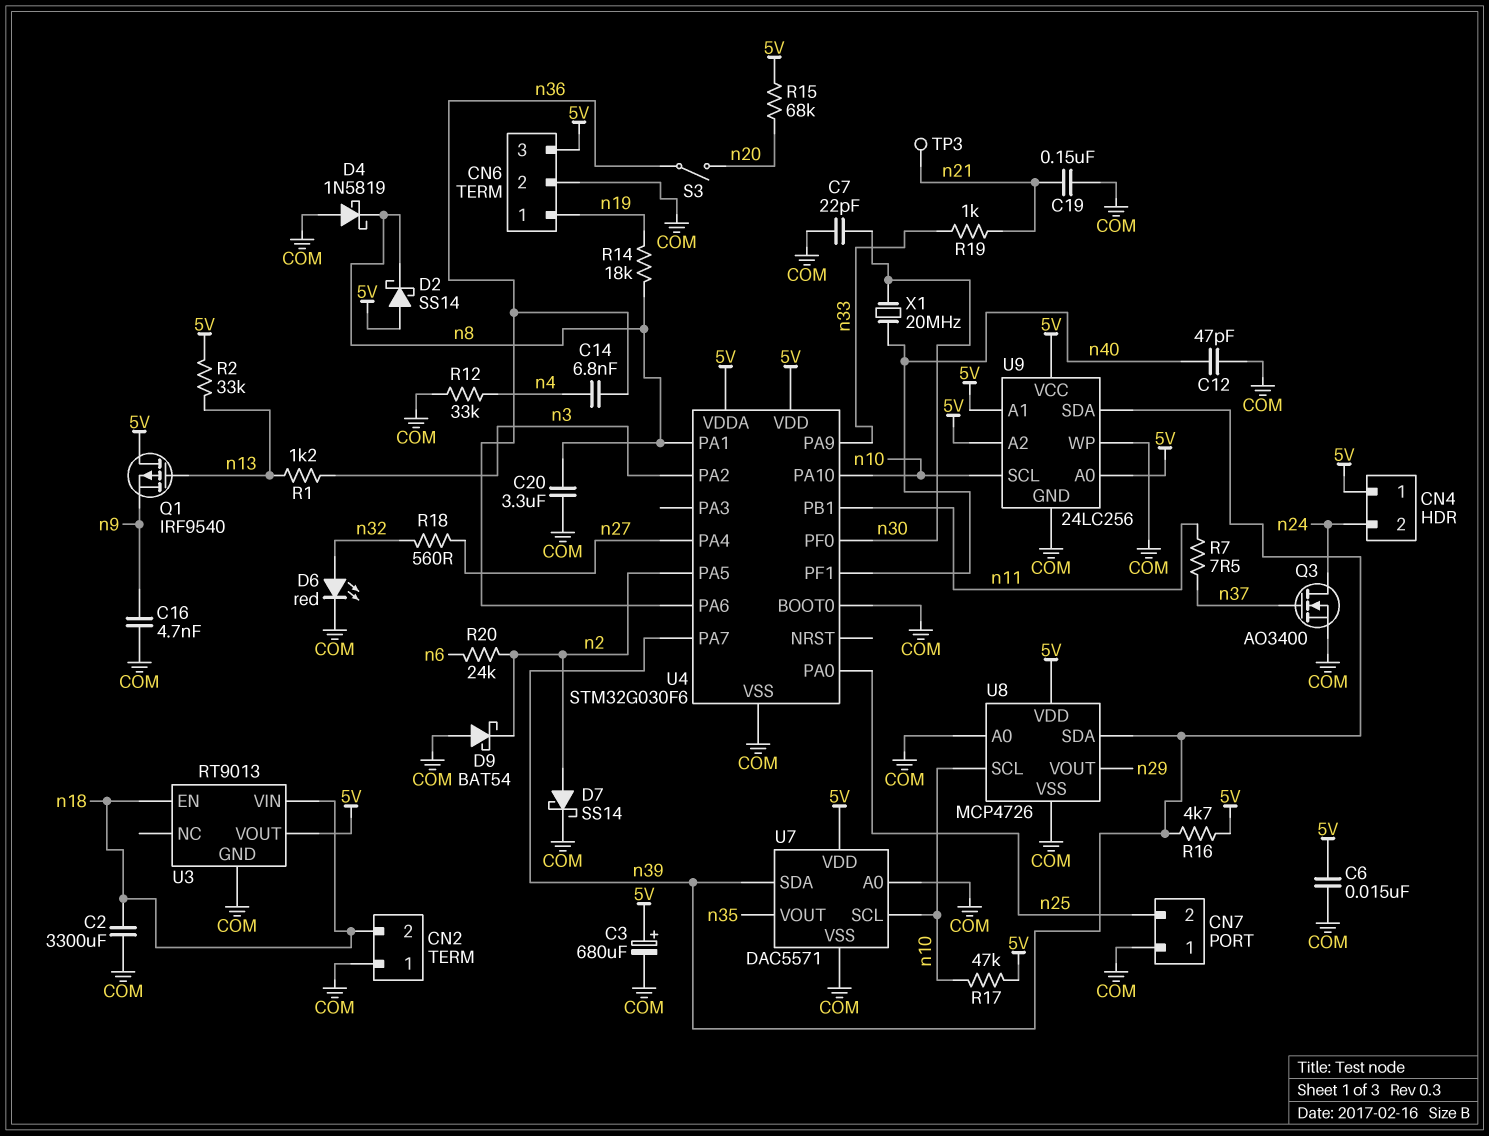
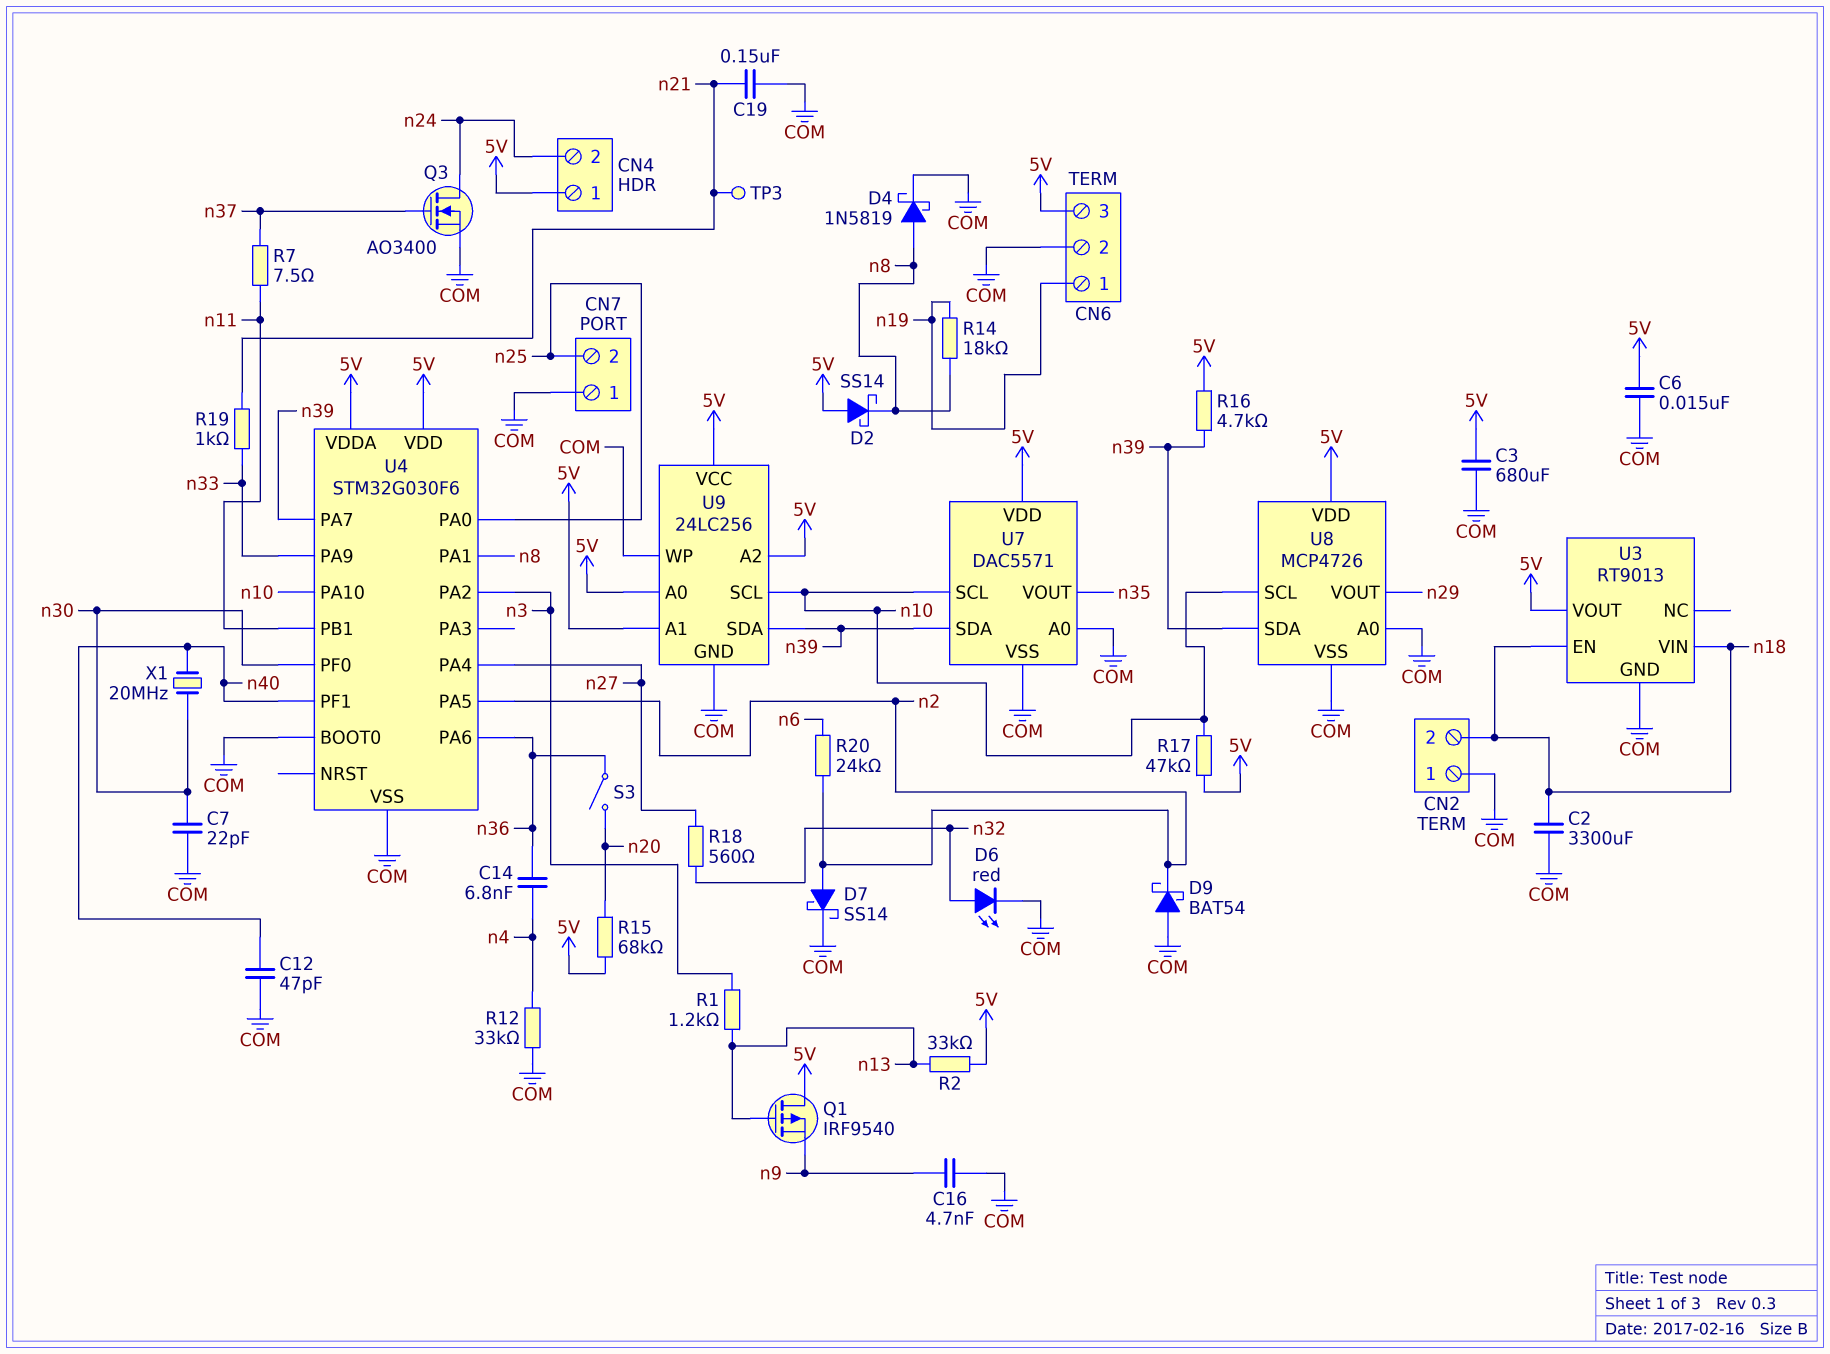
C3: 680uF (plus 5V, minus COM) -> 680uF (5V, COM)
C20: 3.3uF (COM, n8) -> none
D4: schottky 1N5819 (A COM, K n8) -> schottky 1N5819 (A n8, K COM)

